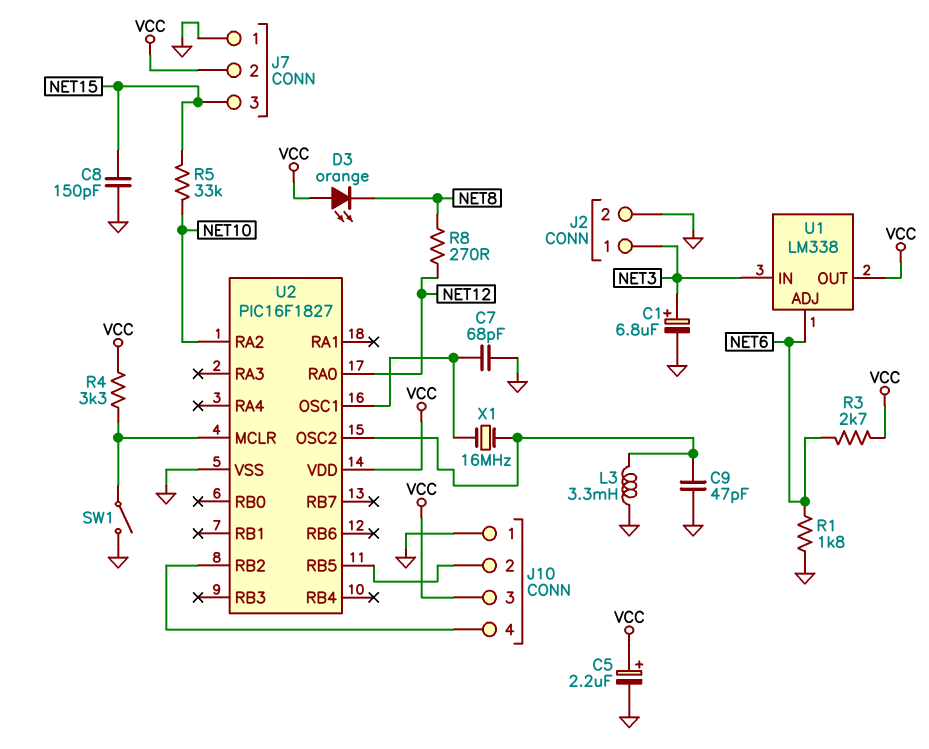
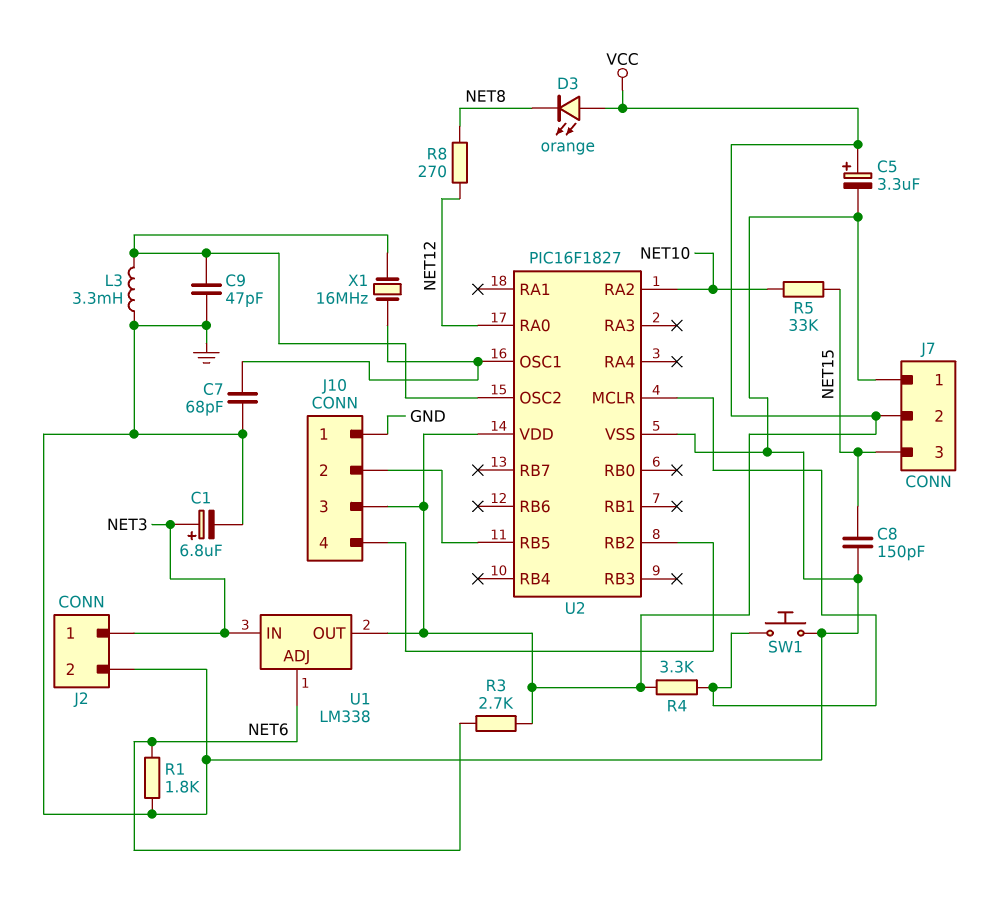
C5: 2.2uF (plus VCC, minus GND) -> 3.3uF (plus VCC, minus GND)
SW1: switch (GND, U2/MCLR) -> button (GND, U2/MCLR)

